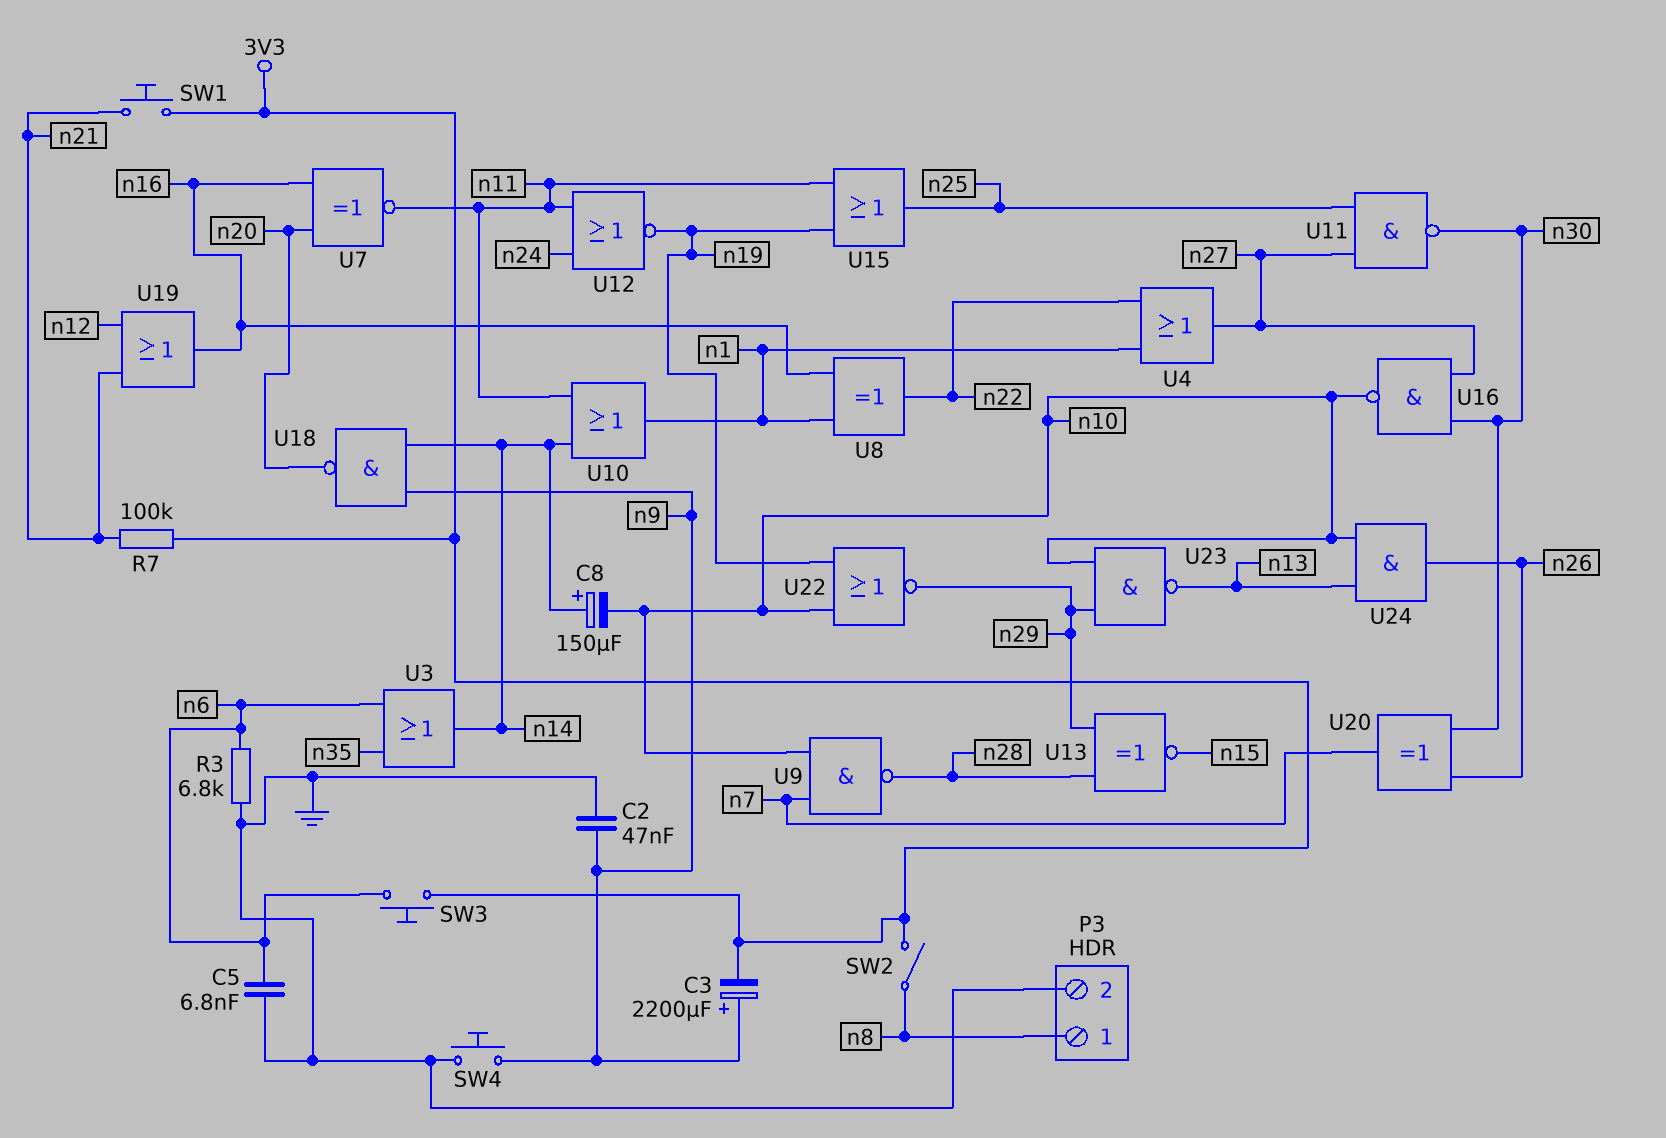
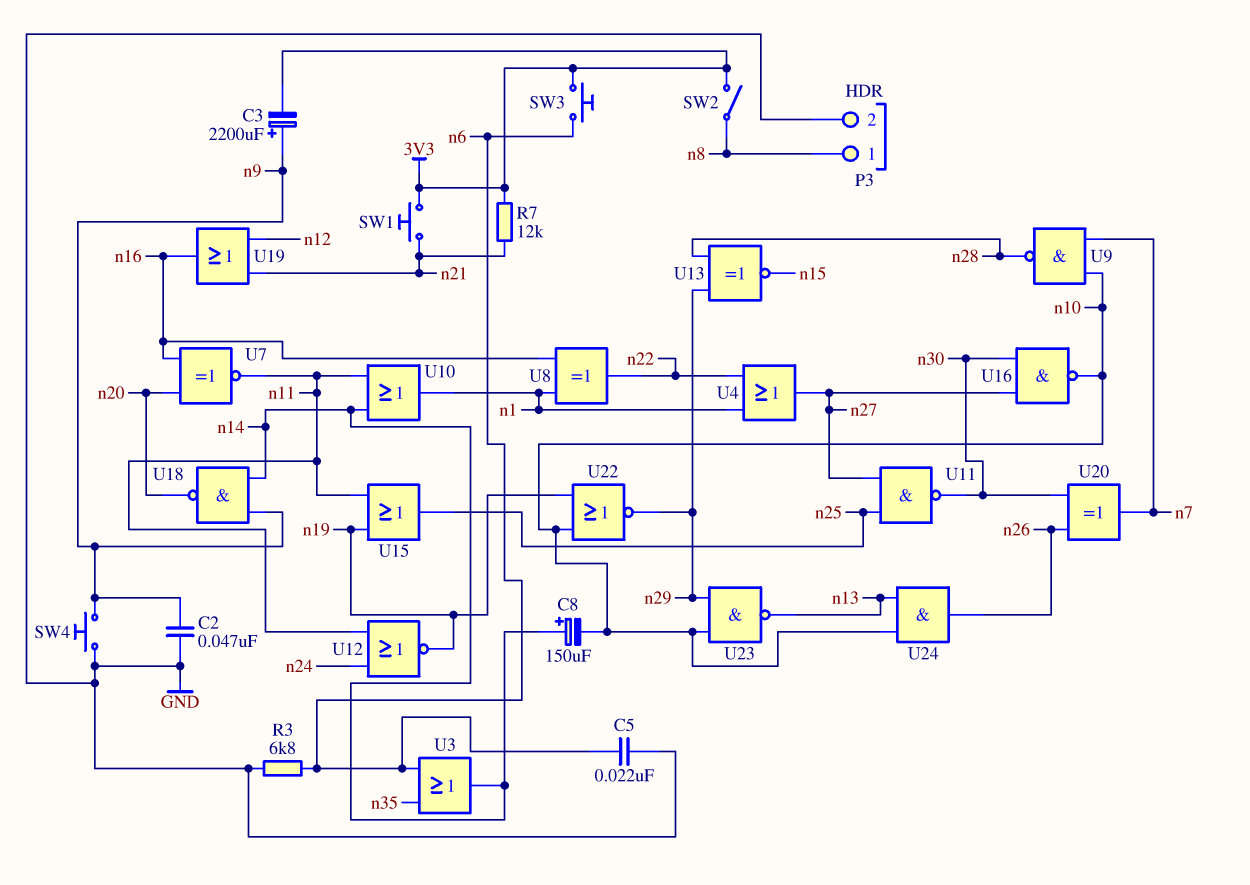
C5: 6.8nF (GND, n6) -> 22nF (GND, n6)
R7: 100k (3V3, n21) -> 12k (3V3, n21)

